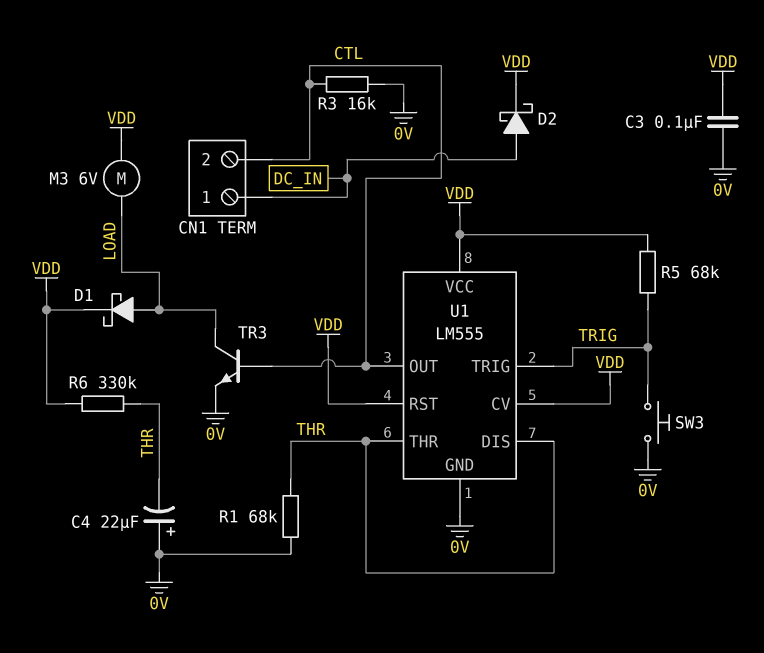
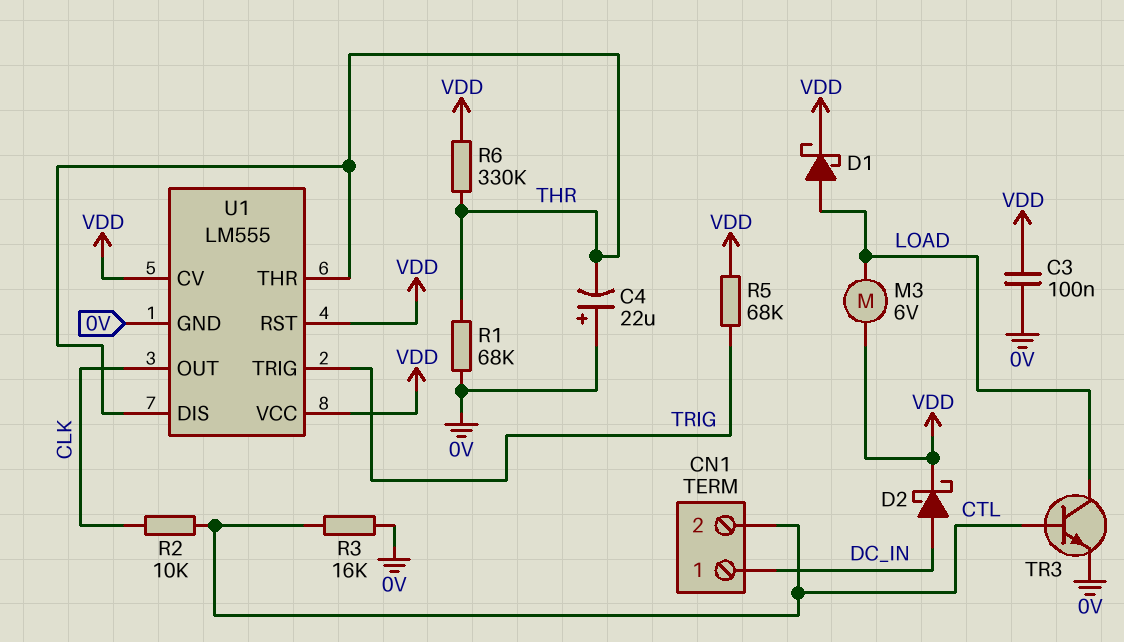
R2: none -> 10k (CLK, CTL)
SW3: button (0V, TRIG) -> none
U1 pin OUT: CTL -> CLK

